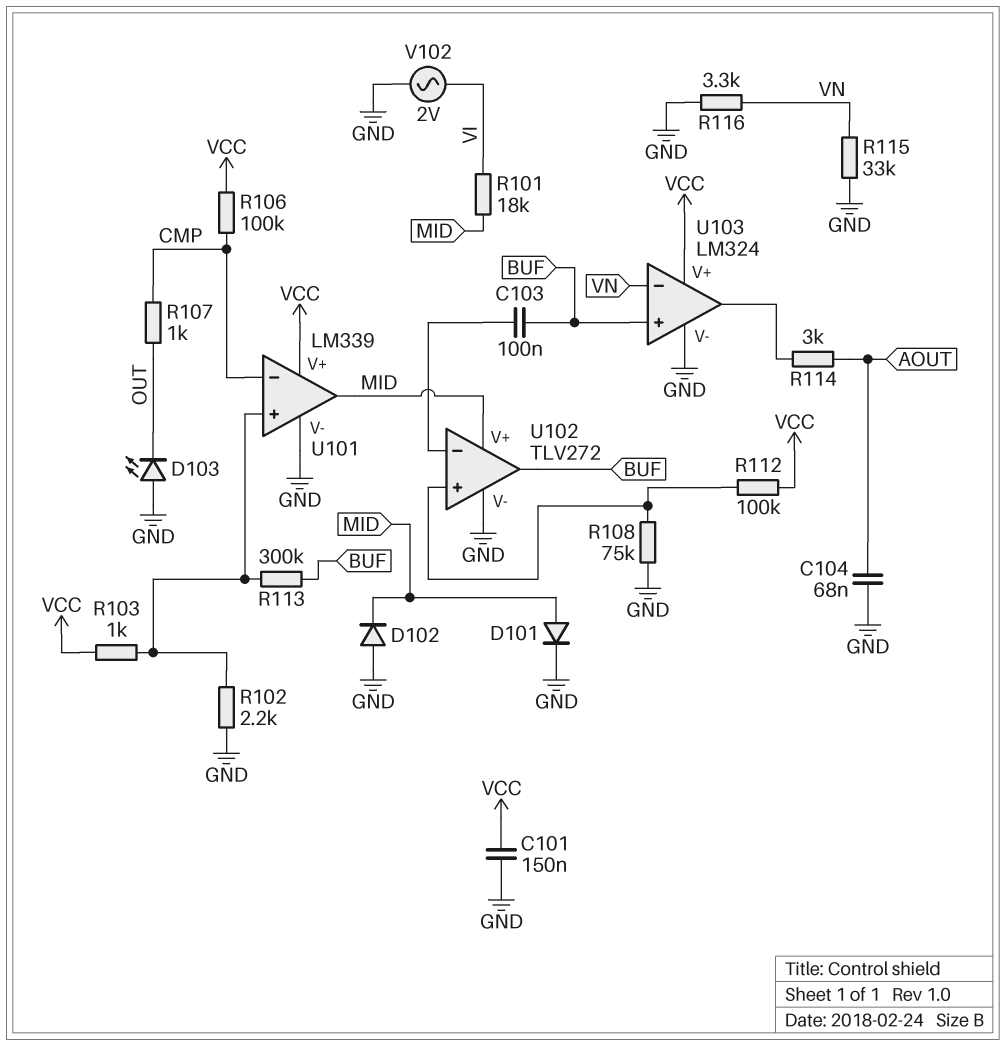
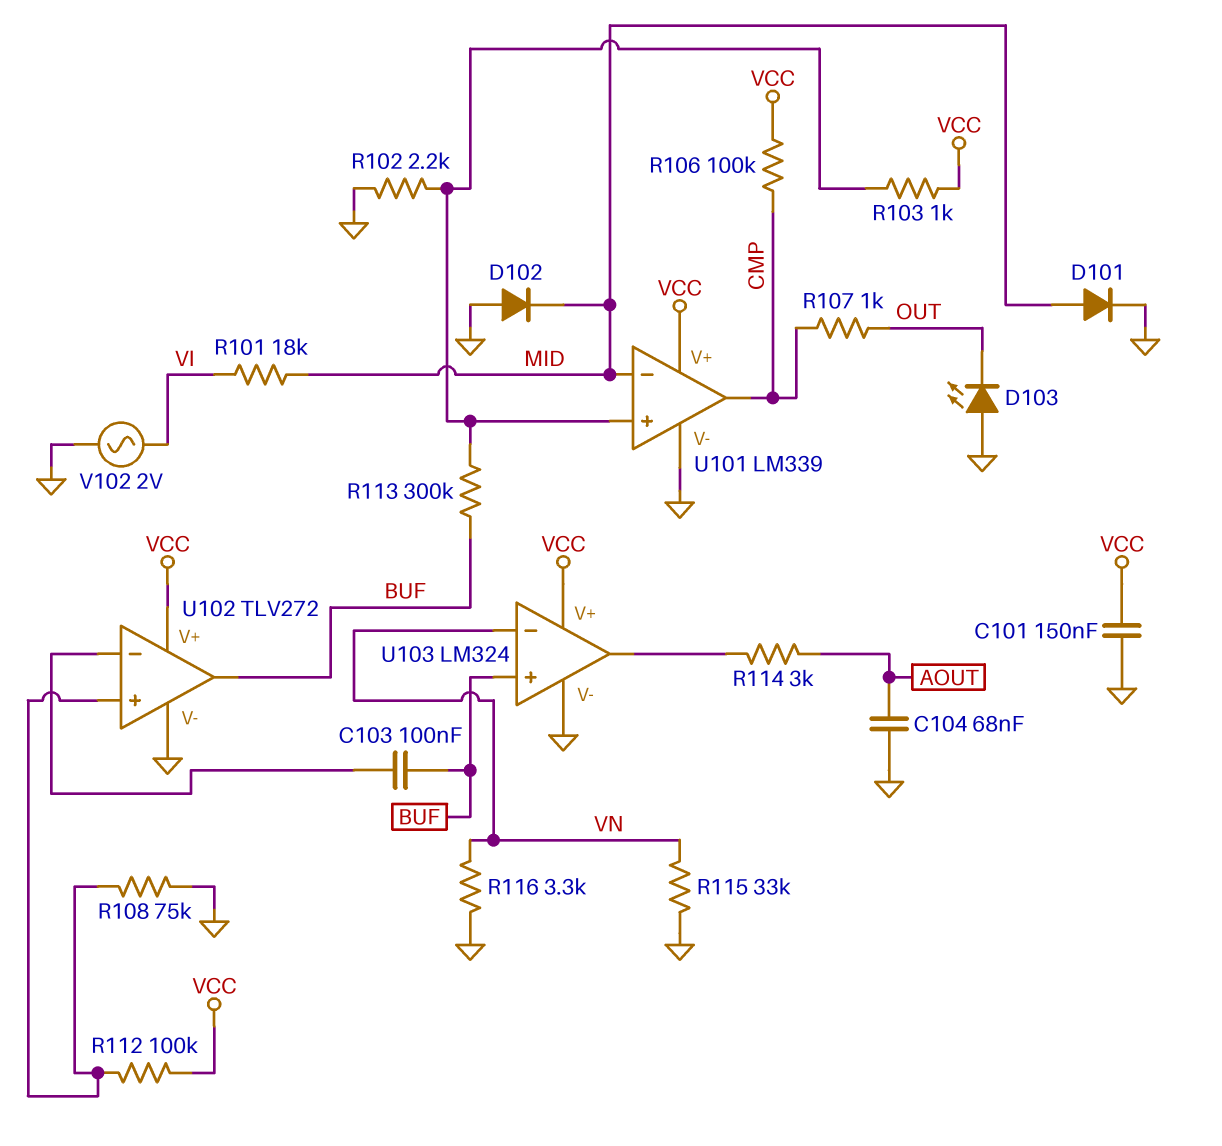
U101 pin in-: CMP -> MID
U101 pin out: MID -> CMP
U102 pin V+: MID -> VCC

